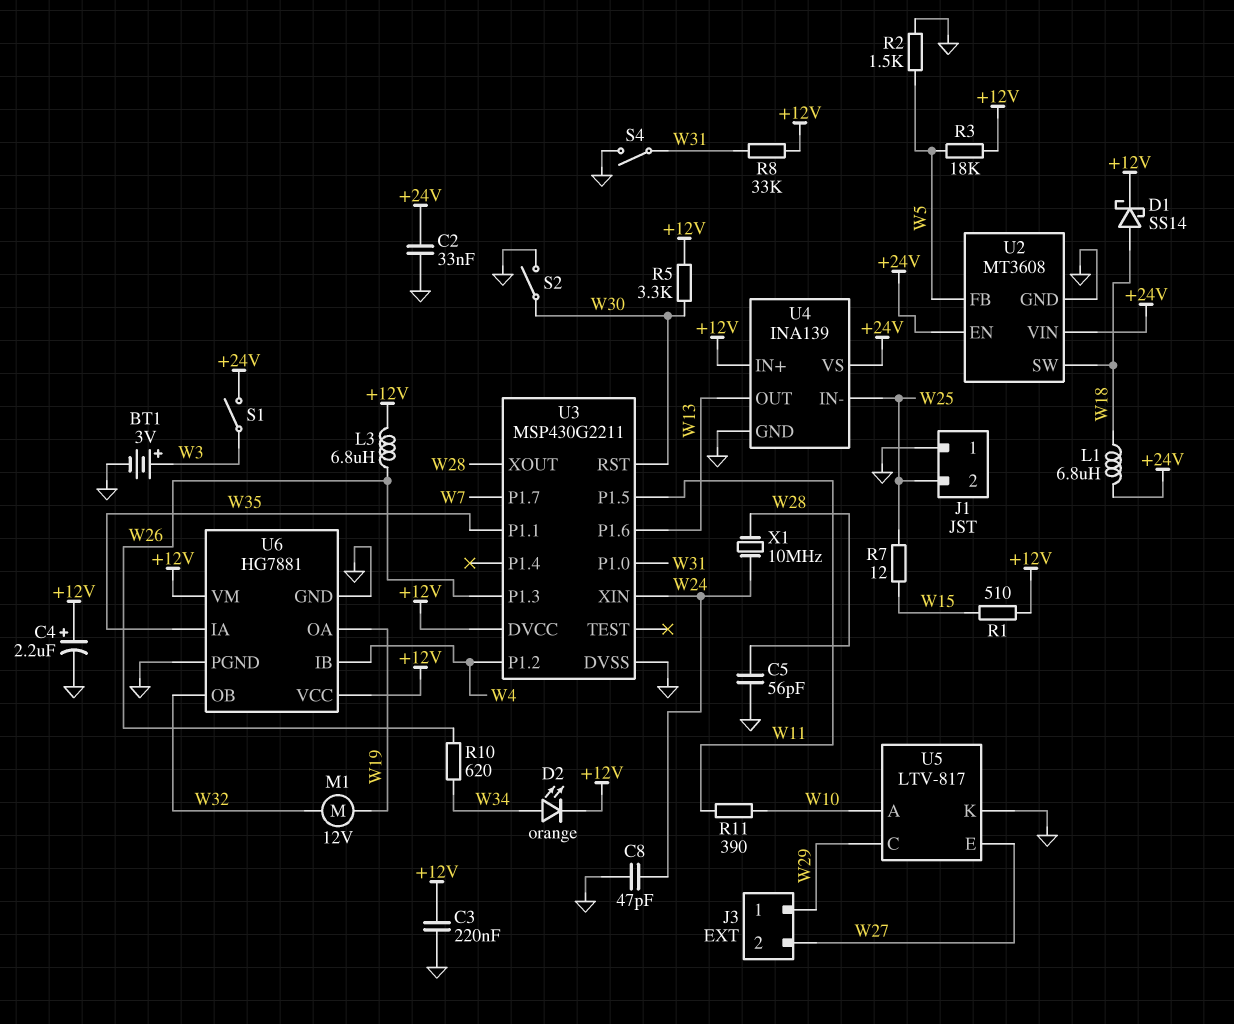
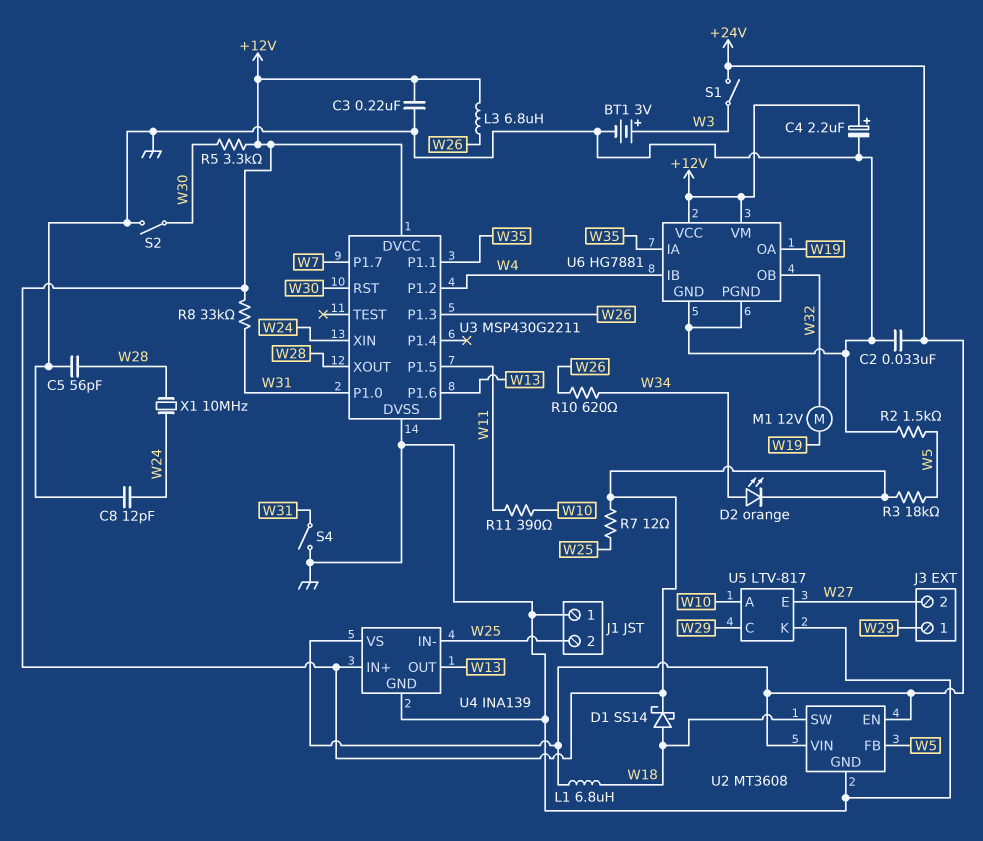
C8: 47pF (GND, W24) -> 12pF (GND, W24)
R1: 510 (+12V, W15) -> none
R7: 12 (W15, W25) -> 12 (+12V, W25)

